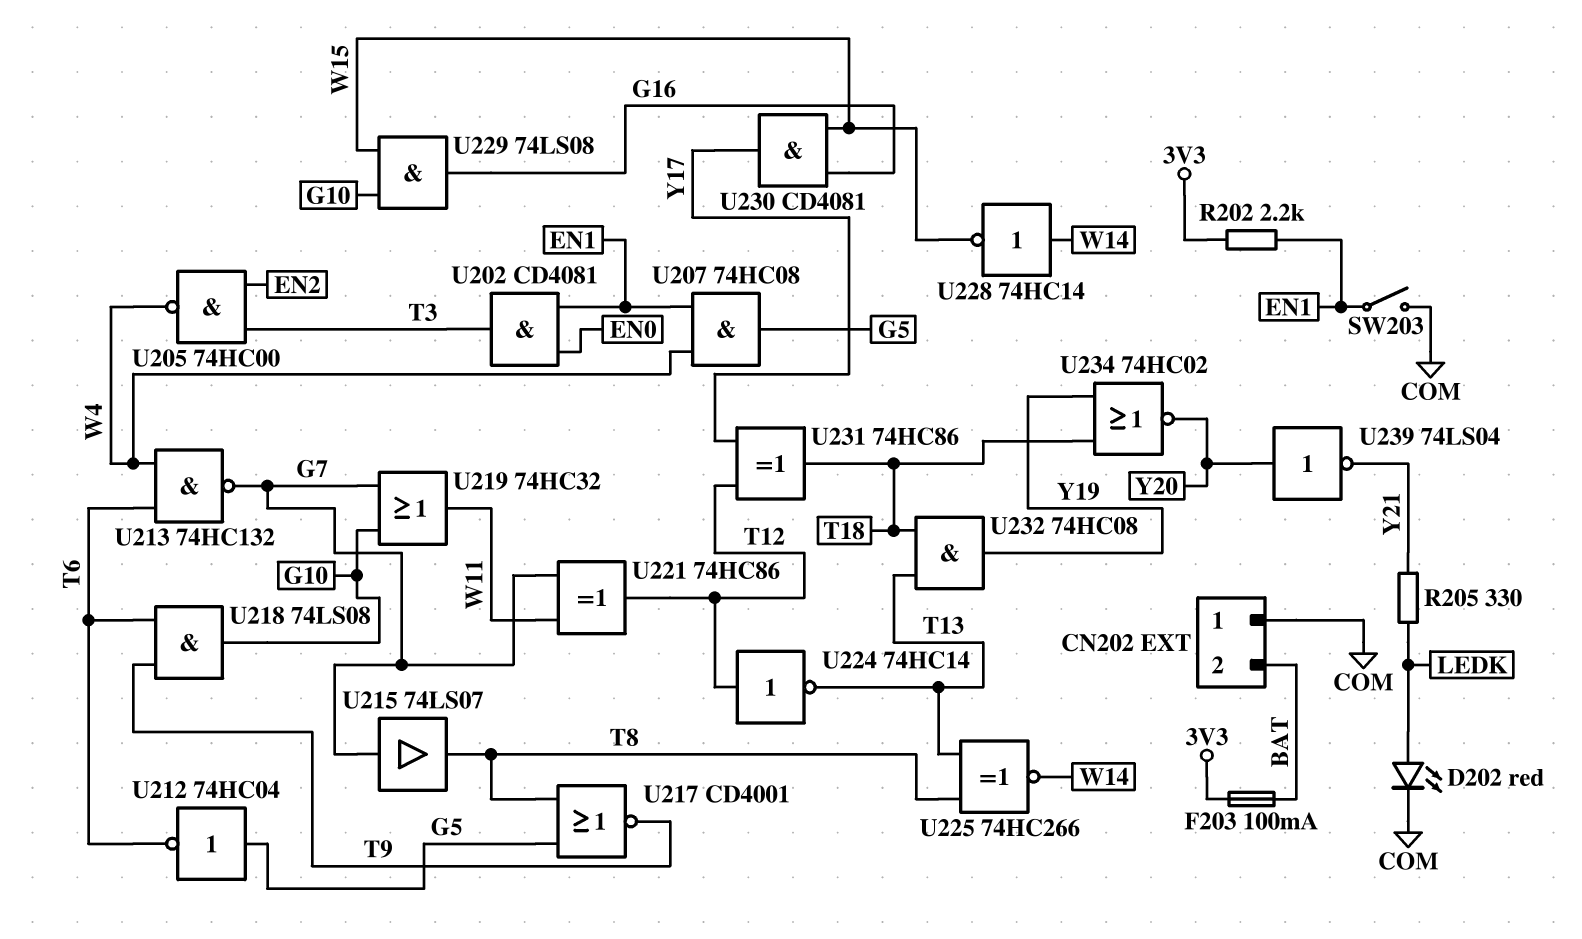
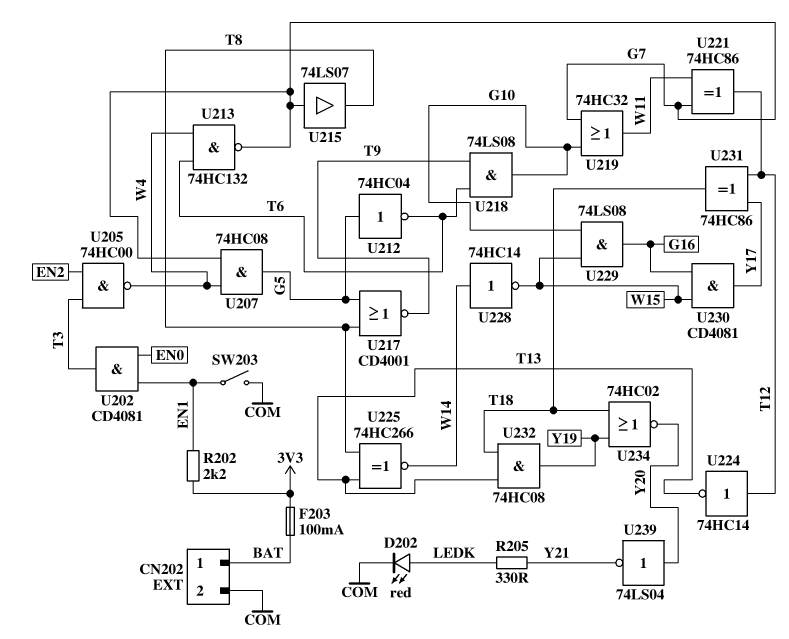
CN202 pin 1: COM -> BAT
CN202 pin 2: BAT -> COM
U207: AND 74HC08 (in EN1, in W4, out G5) -> AND 74HC08 (in G7, in W4, out G5)

